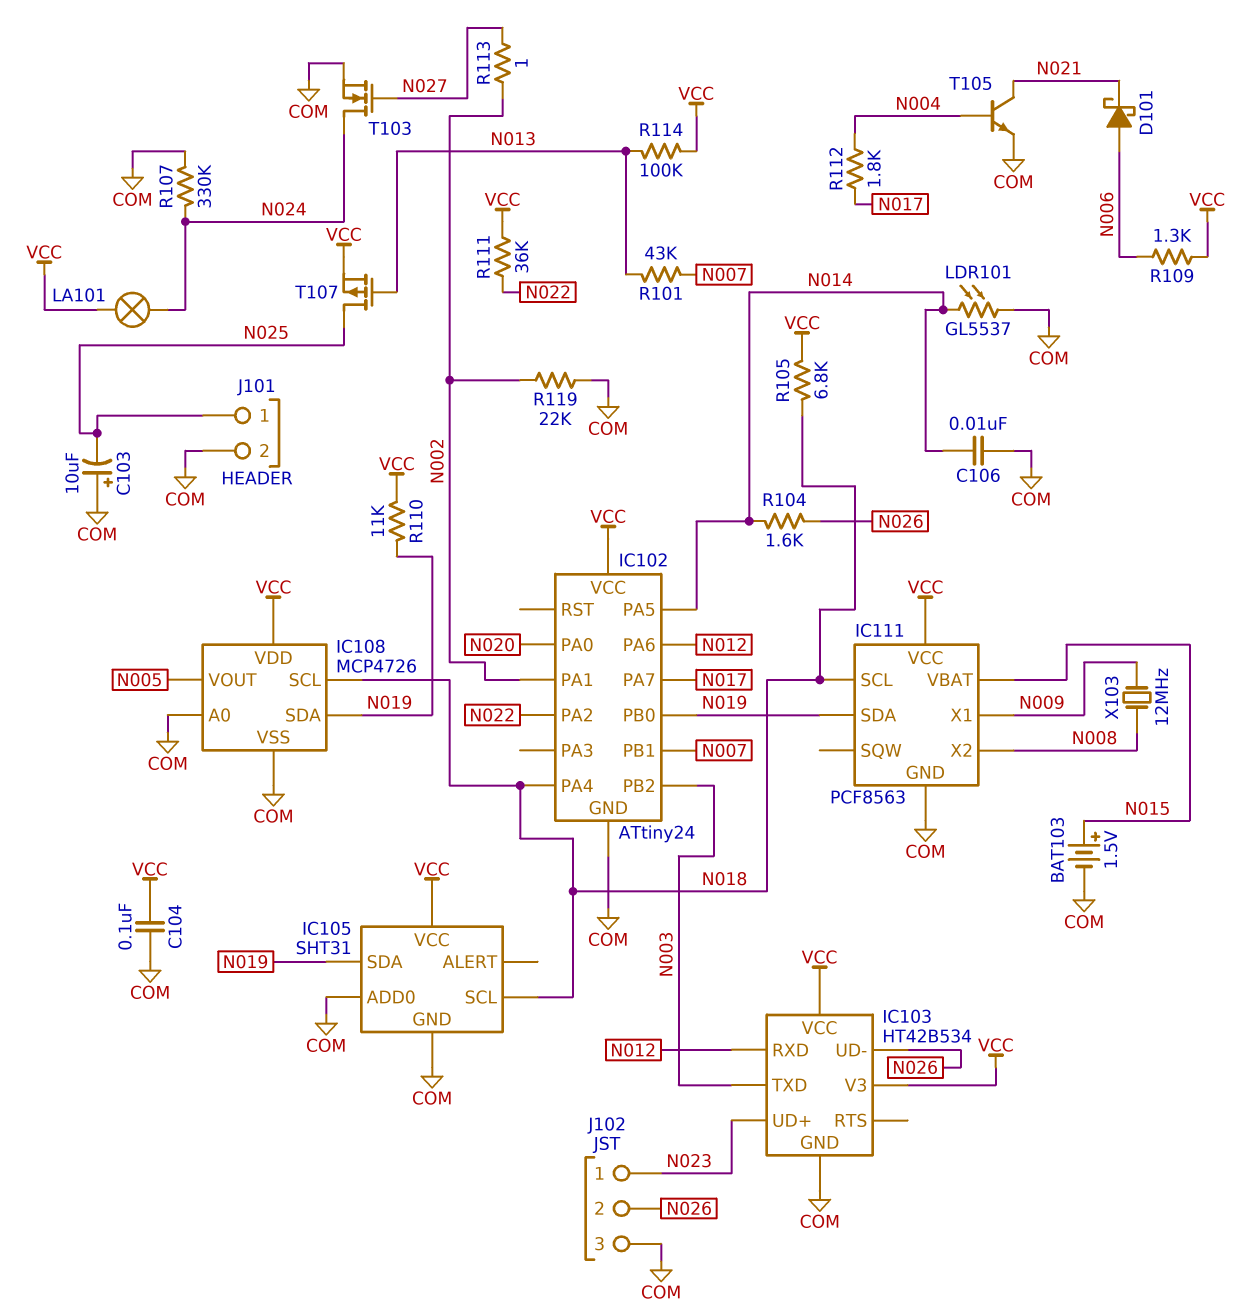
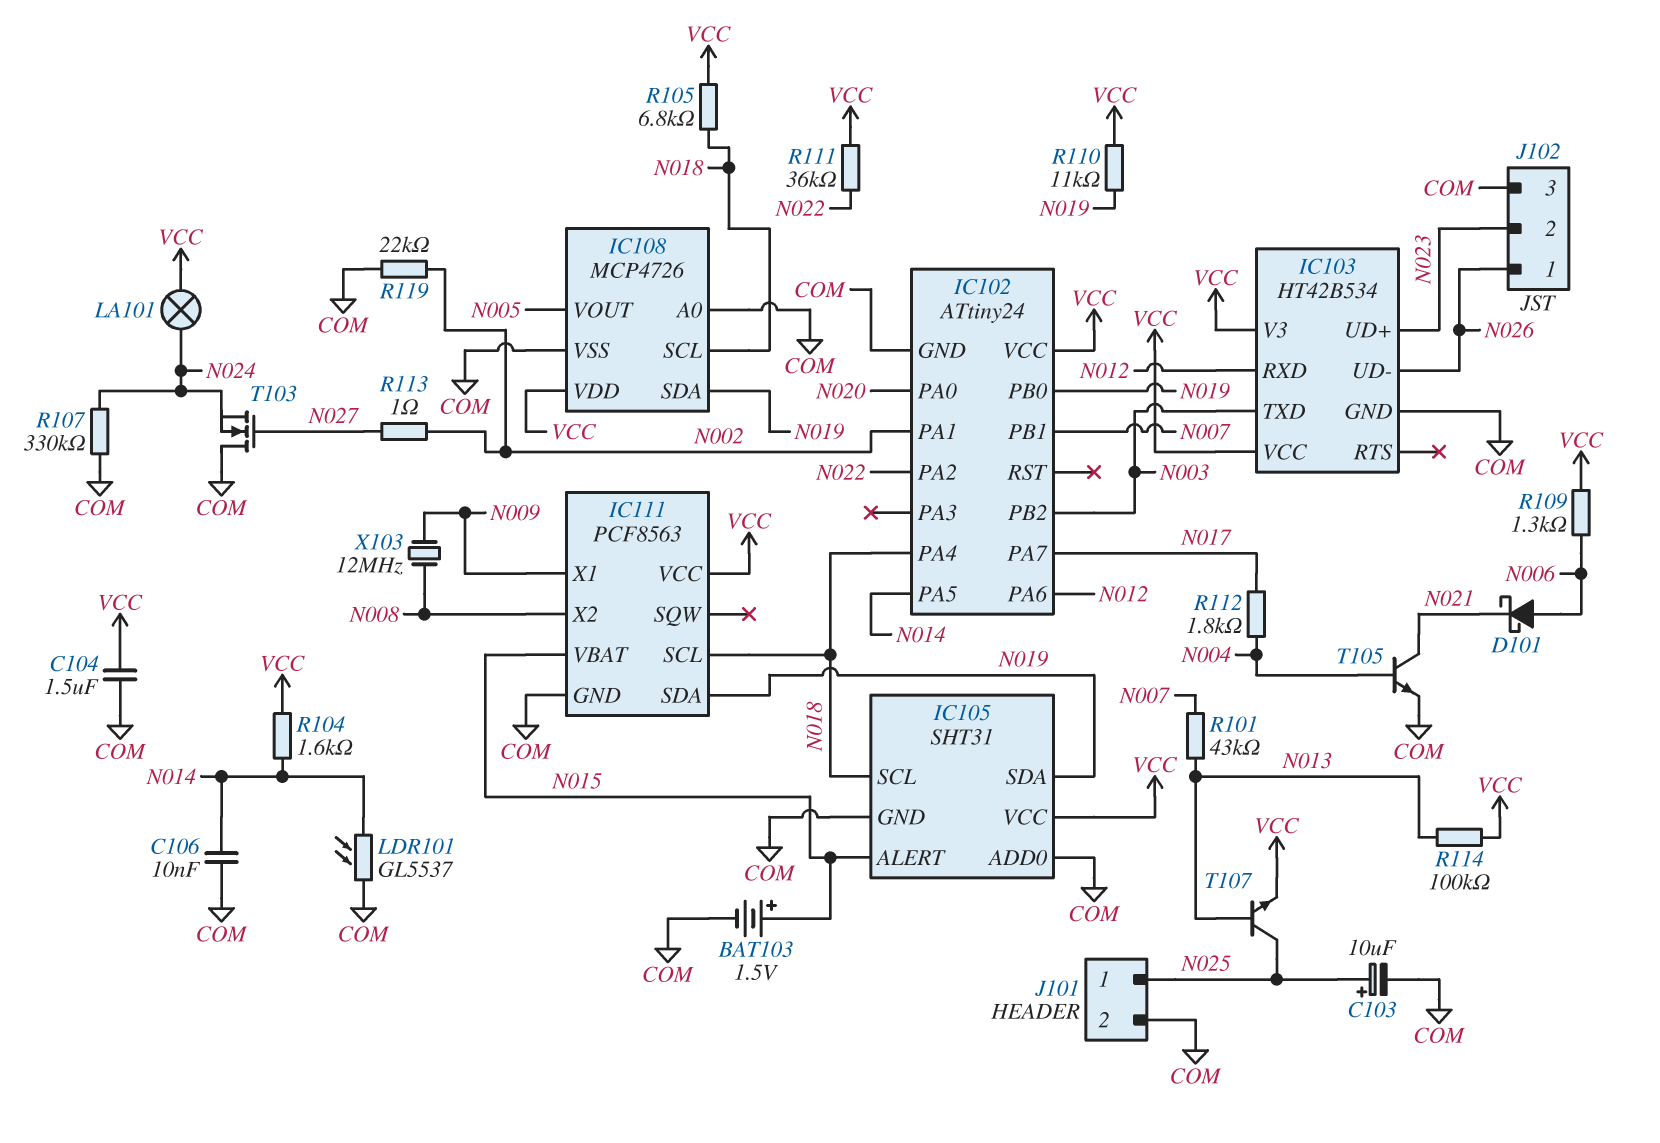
C103: 10uF (plus COM, minus N025) -> 10uF (plus N025, minus COM)
C104: 100nF (COM, VCC) -> 1.5uF (COM, VCC)
IC105 pin ALERT: none -> N015
J102 pin 1: N023 -> N026
J102 pin 2: N026 -> N023
R104: 1.6k (N014, N026) -> 1.6k (N014, VCC)
T103: NMOS (G N027, D N024, S COM) -> NMOS (G N027, D COM, S N024)
T107: PMOS (G N013, D N025, S VCC) -> NPN (B N013, C N025, E VCC)

